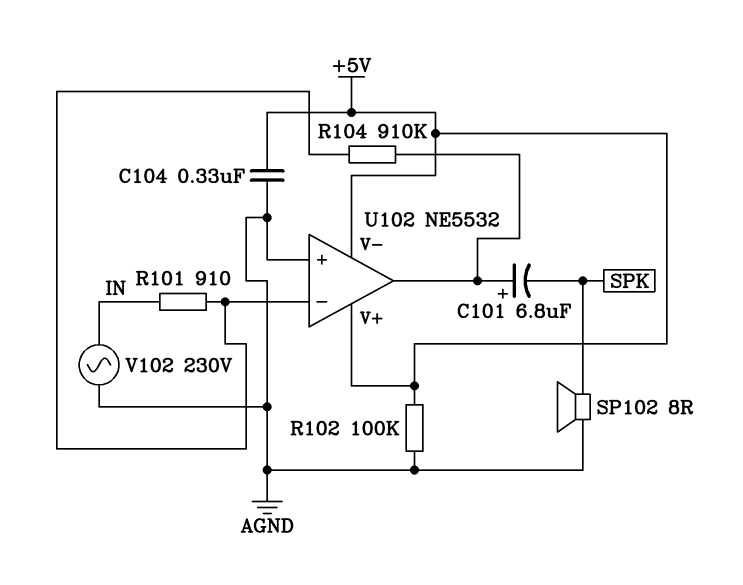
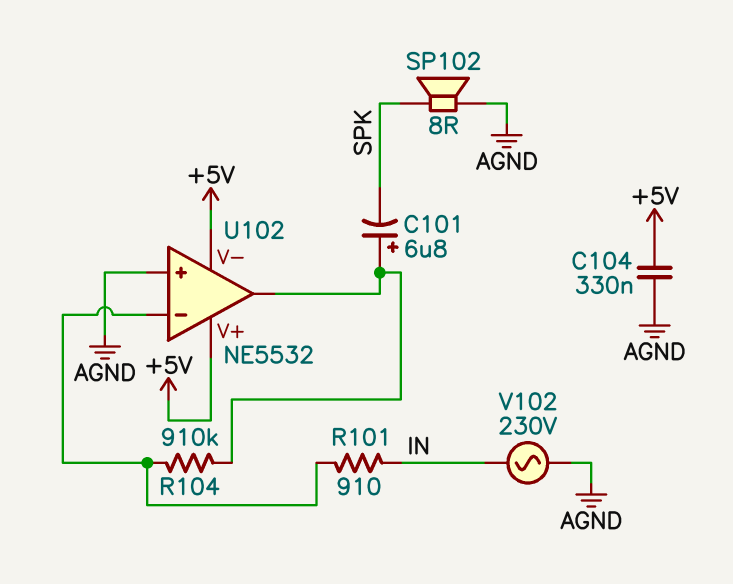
R102: 100k (+5V, AGND) -> none

